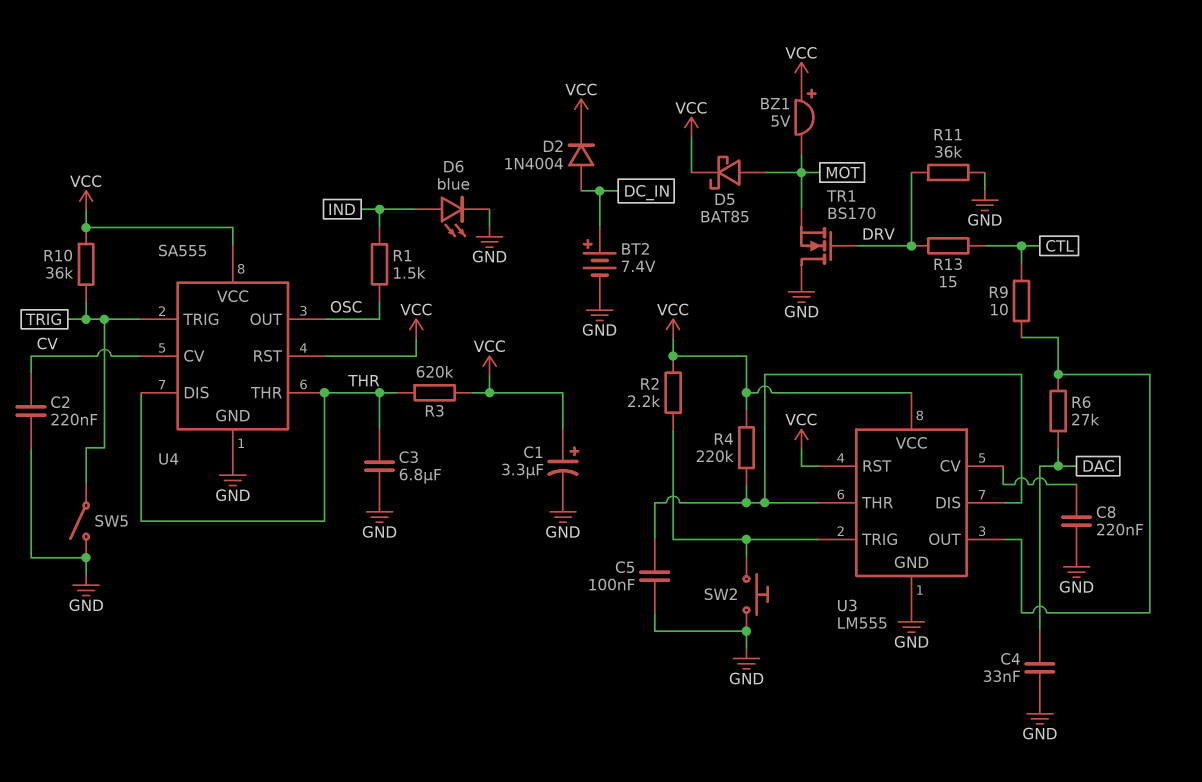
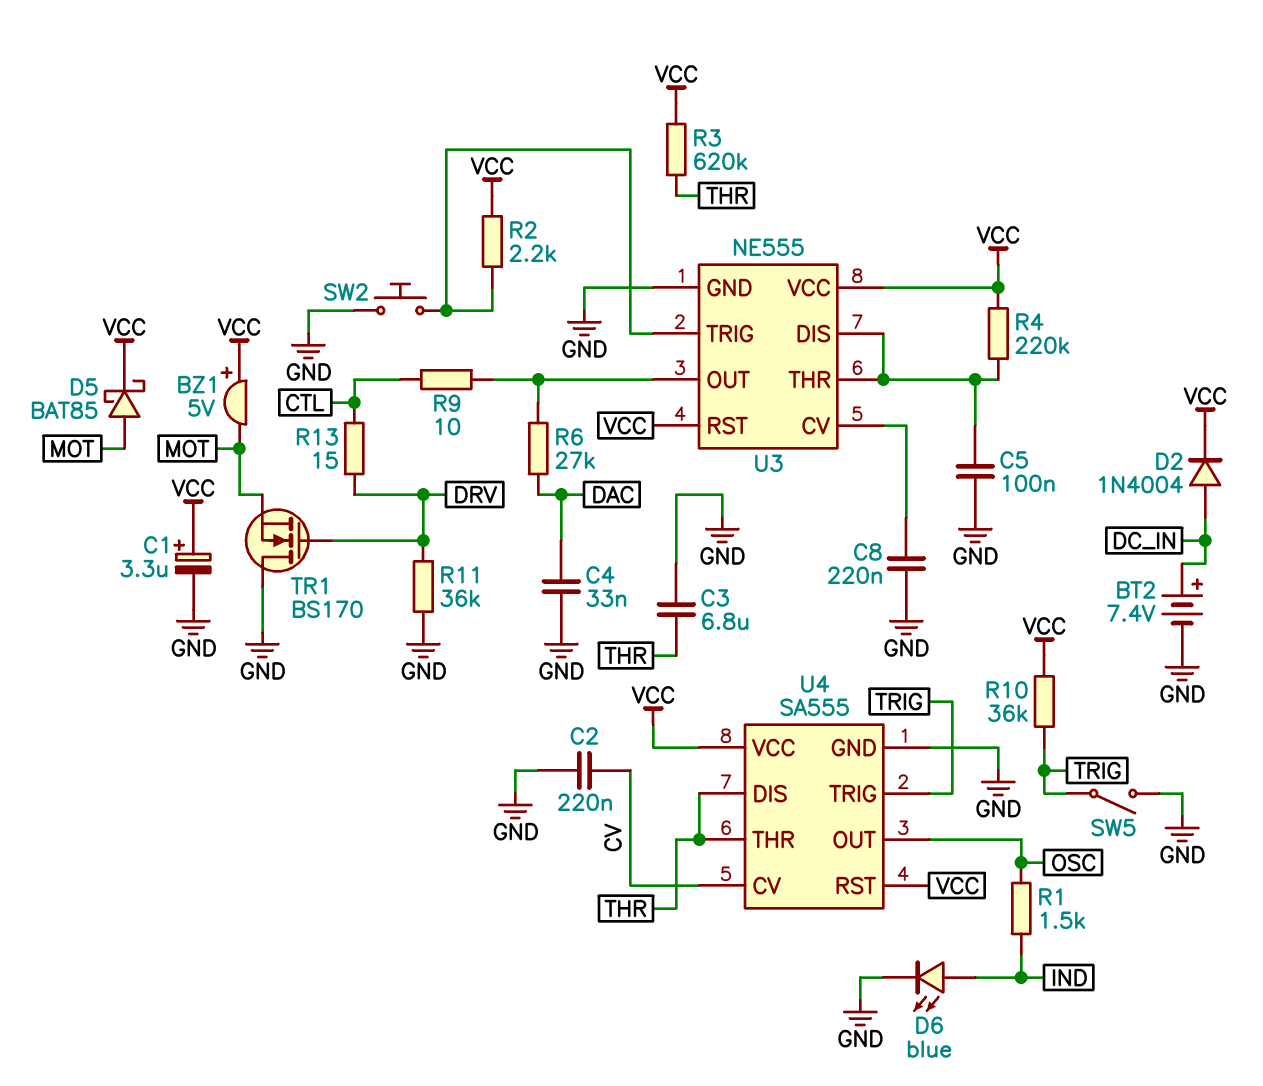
U3: LM555 -> NE555

